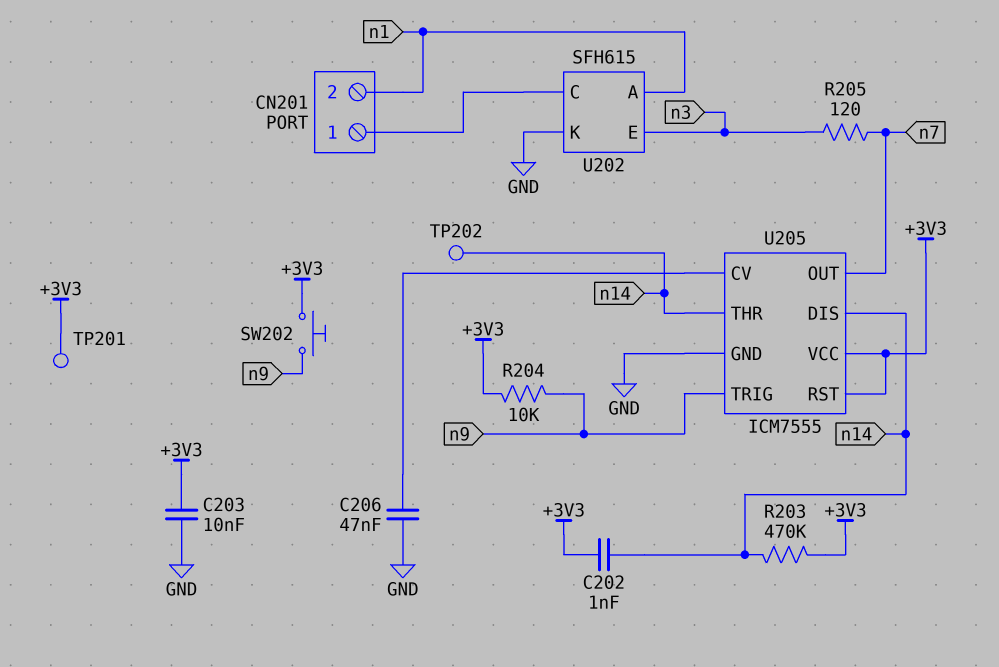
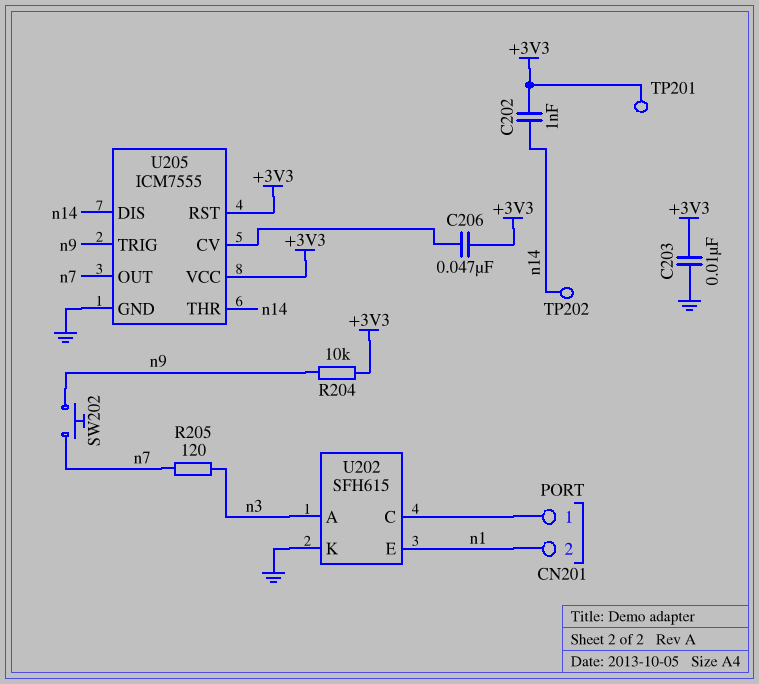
C206: 47nF (GND, U205/CV) -> 47nF (+3V3, U205/CV)
R203: 470k (+3V3, n14) -> none
SW202: button (+3V3, n9) -> button (n7, n9)
U202 pin A: n1 -> n3
U202 pin E: n3 -> n1

